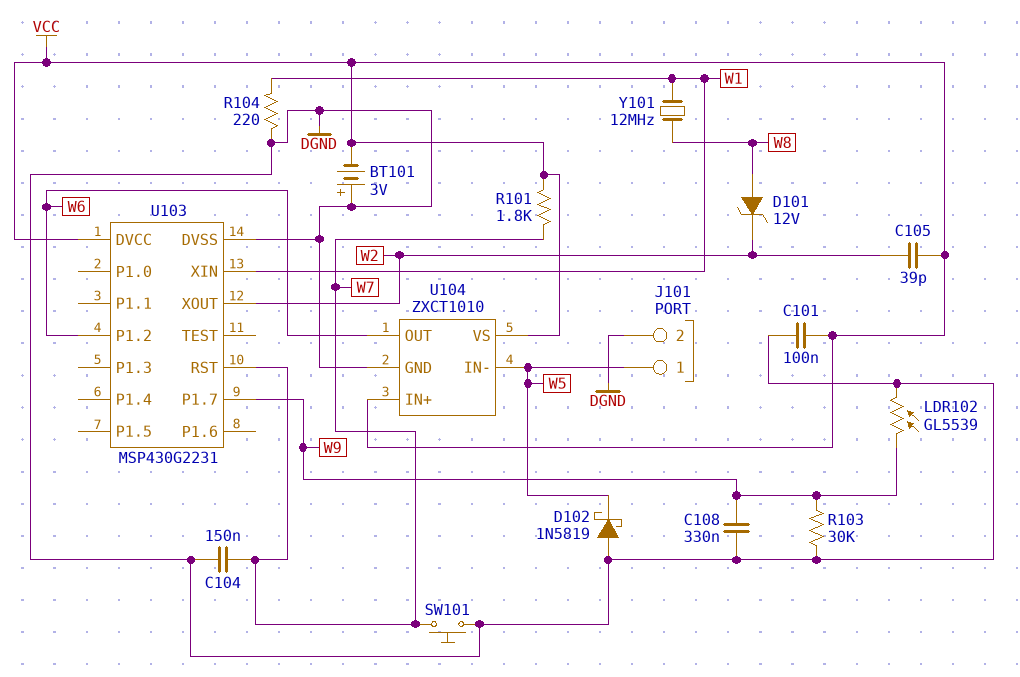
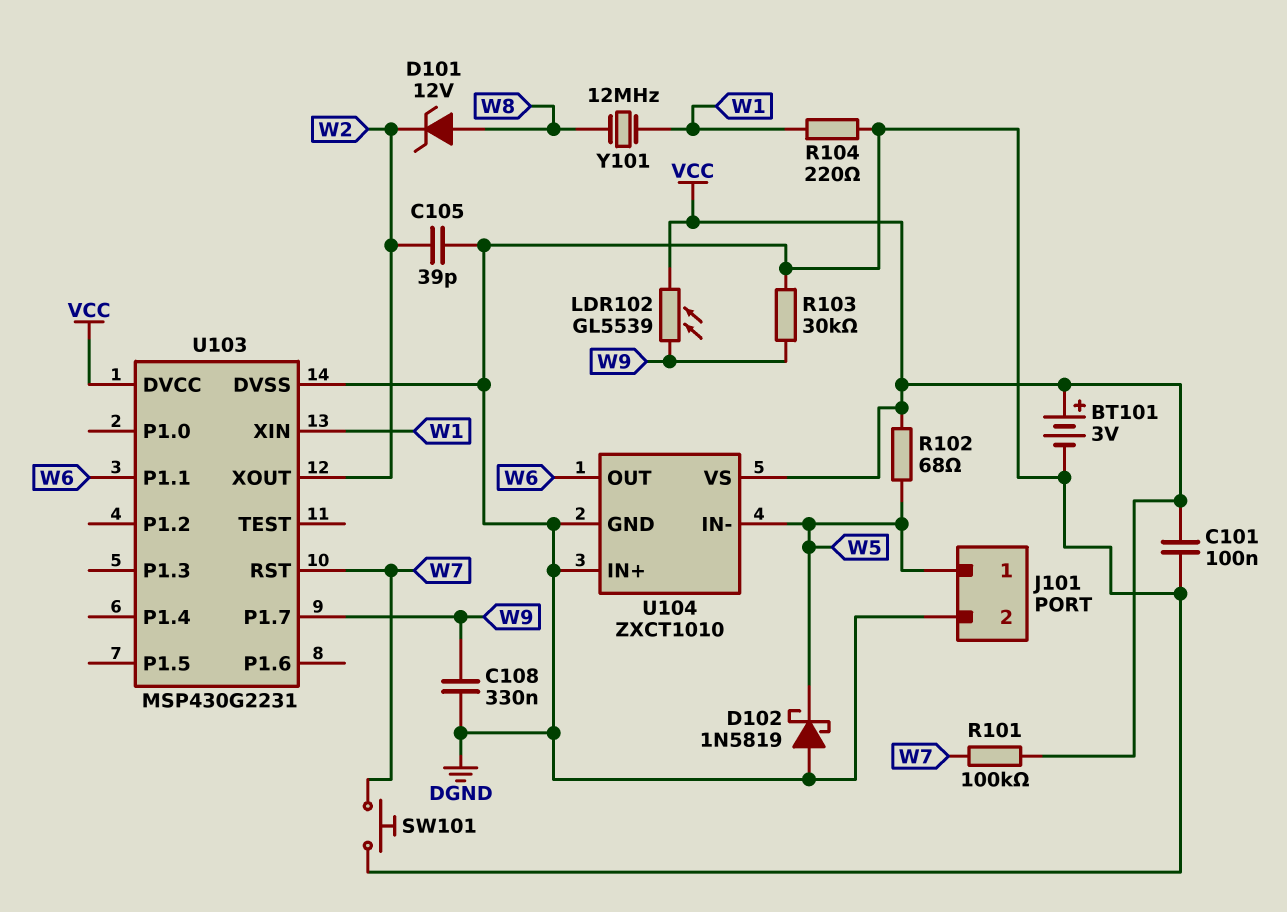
BT101: 3V (plus DGND, minus VCC) -> 3V (plus VCC, minus DGND)
C104: 150nF (DGND, W7) -> none
C105: 39pF (VCC, W2) -> 39pF (DGND, W2)
LDR102: GL5539 (DGND, W9) -> GL5539 (VCC, W9)
R101: 1.8k (VCC, W7) -> 100k (VCC, W7)
R102: none -> 68 (VCC, W5)
U103 pin P1.1: none -> W6
U103 pin P1.2: W6 -> none
U104 pin IN+: VCC -> DGND

